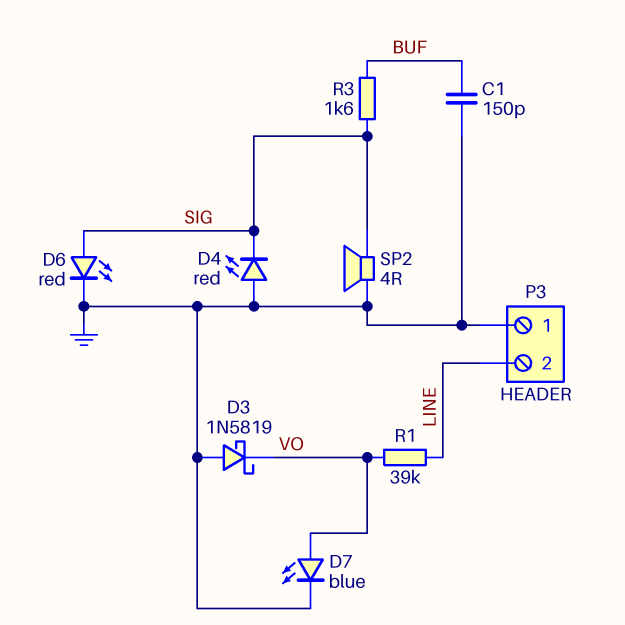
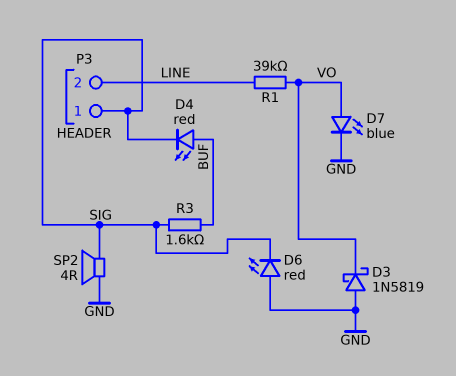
C1: 150pF (BUF, GND) -> none
D4: LED red (A GND, K SIG) -> LED red (A BUF, K SIG)
D6: LED red (A SIG, K GND) -> LED red (A GND, K SIG)
P3 pin 1: GND -> SIG

